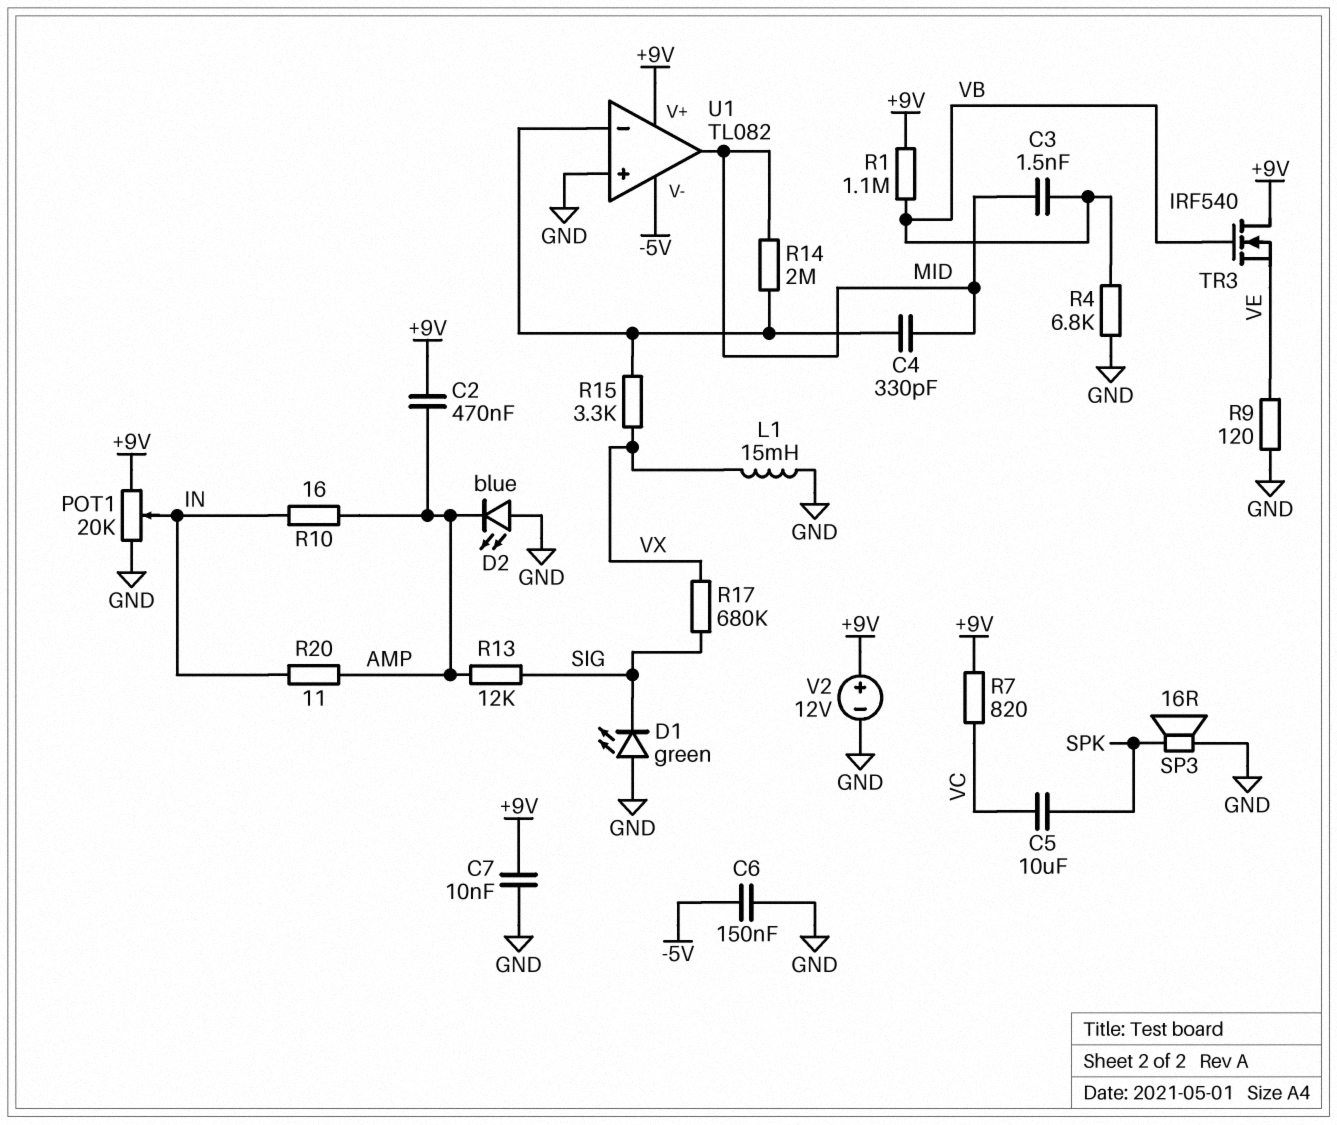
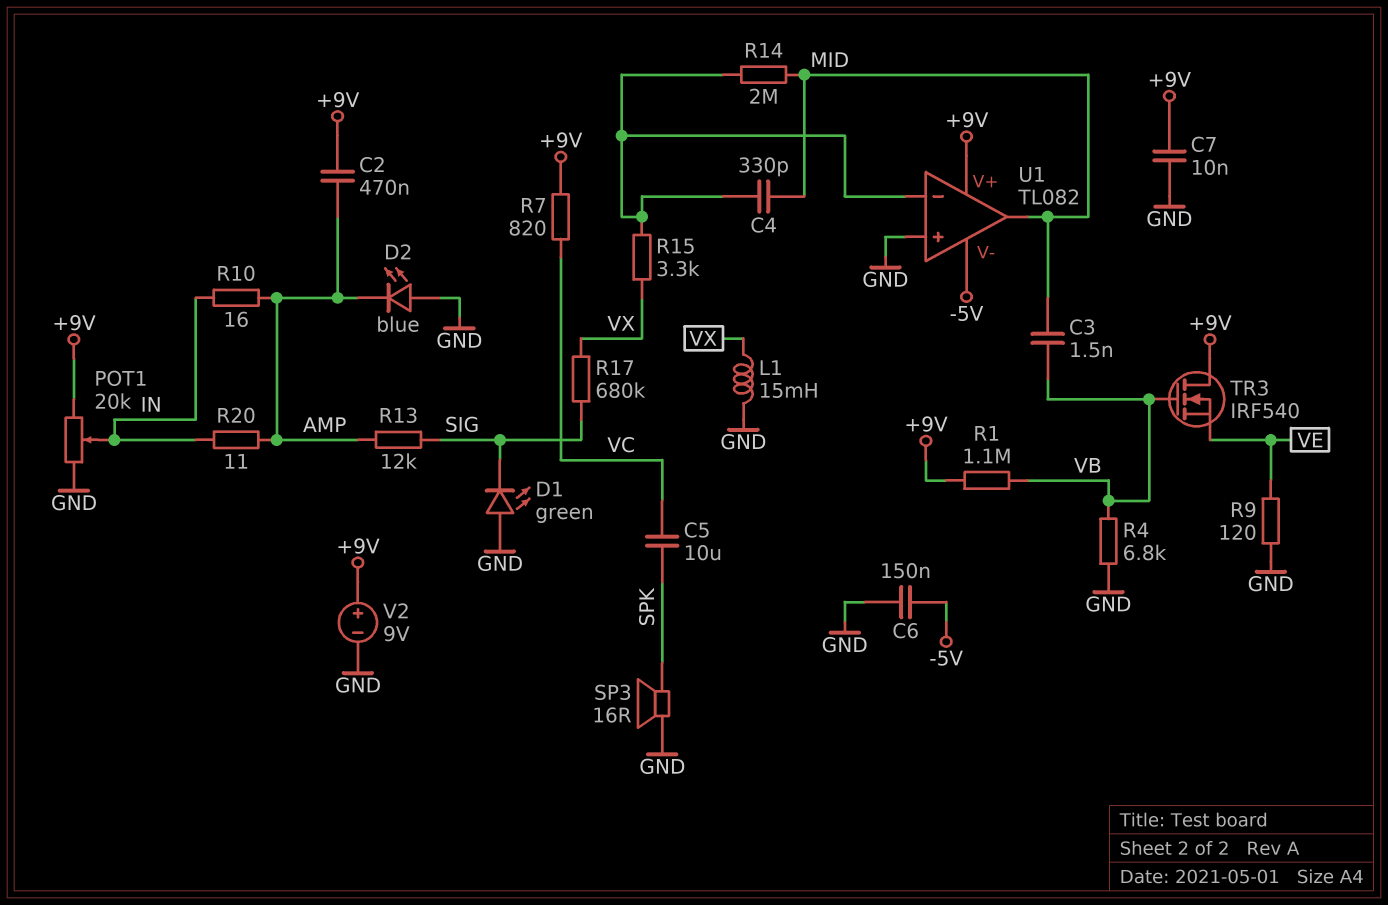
V2: 12V (plus +9V, minus GND) -> 9V (plus +9V, minus GND)

